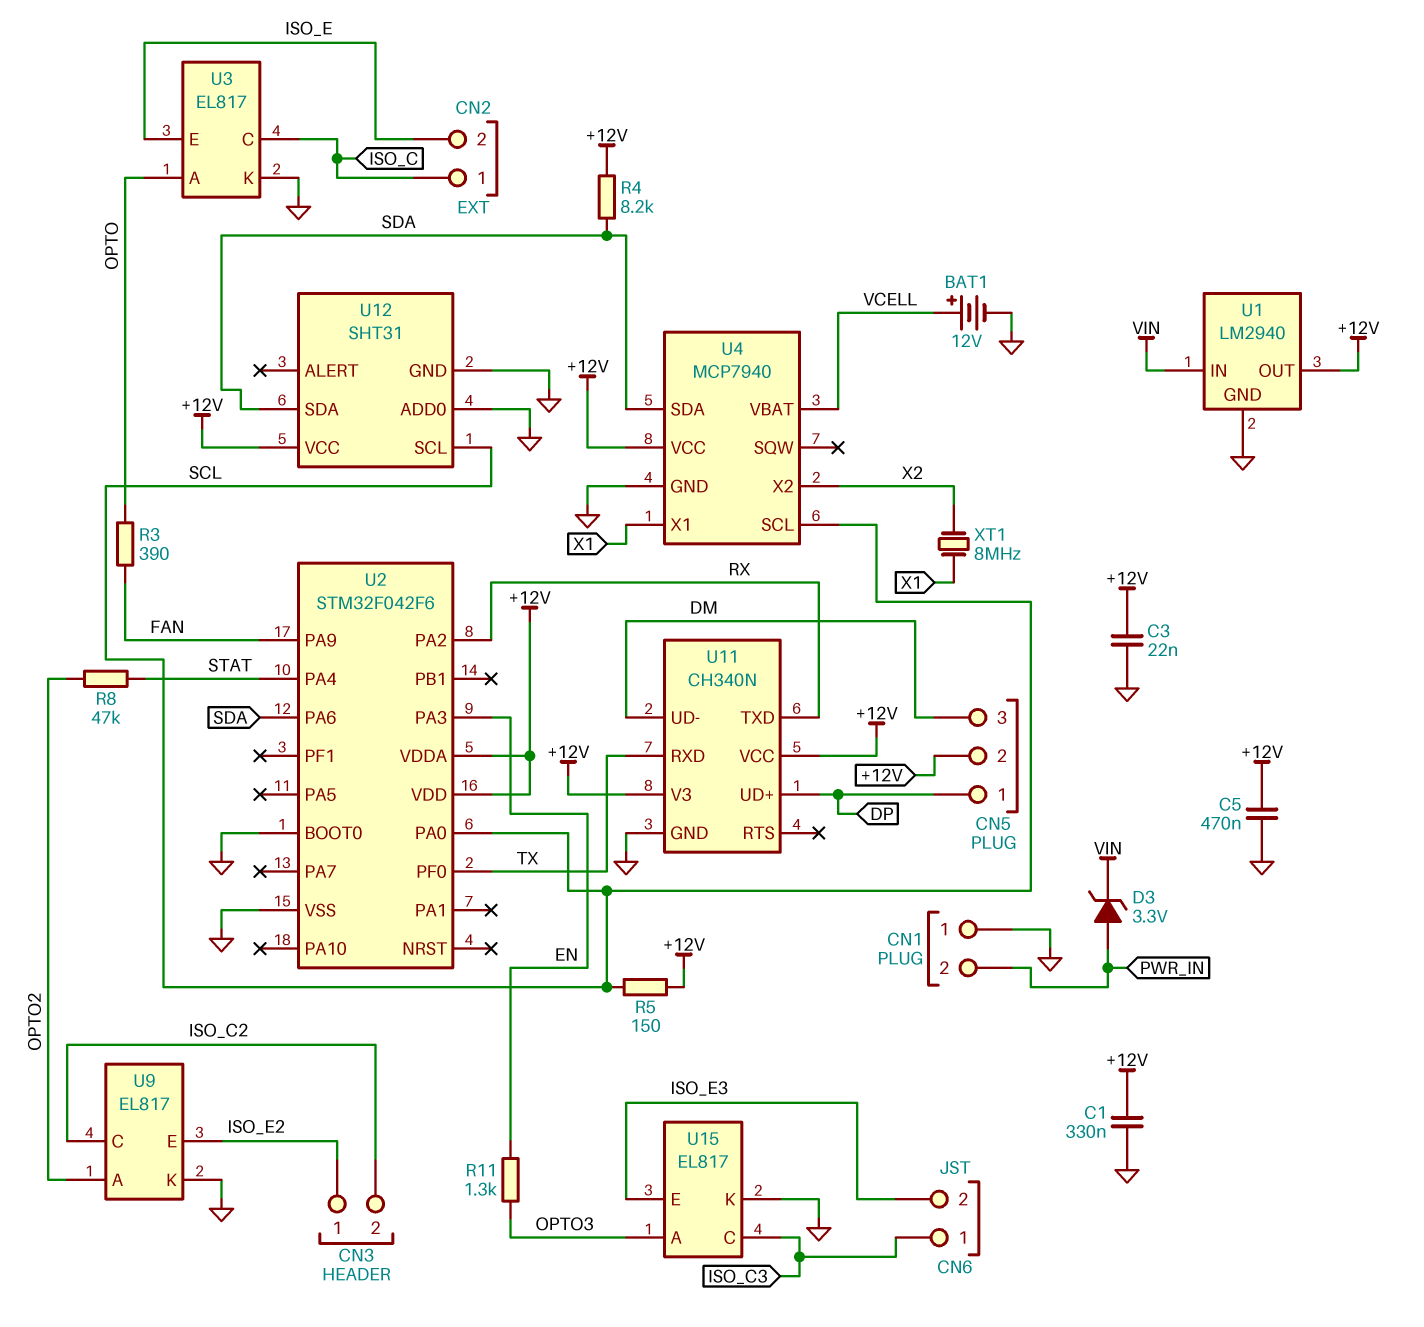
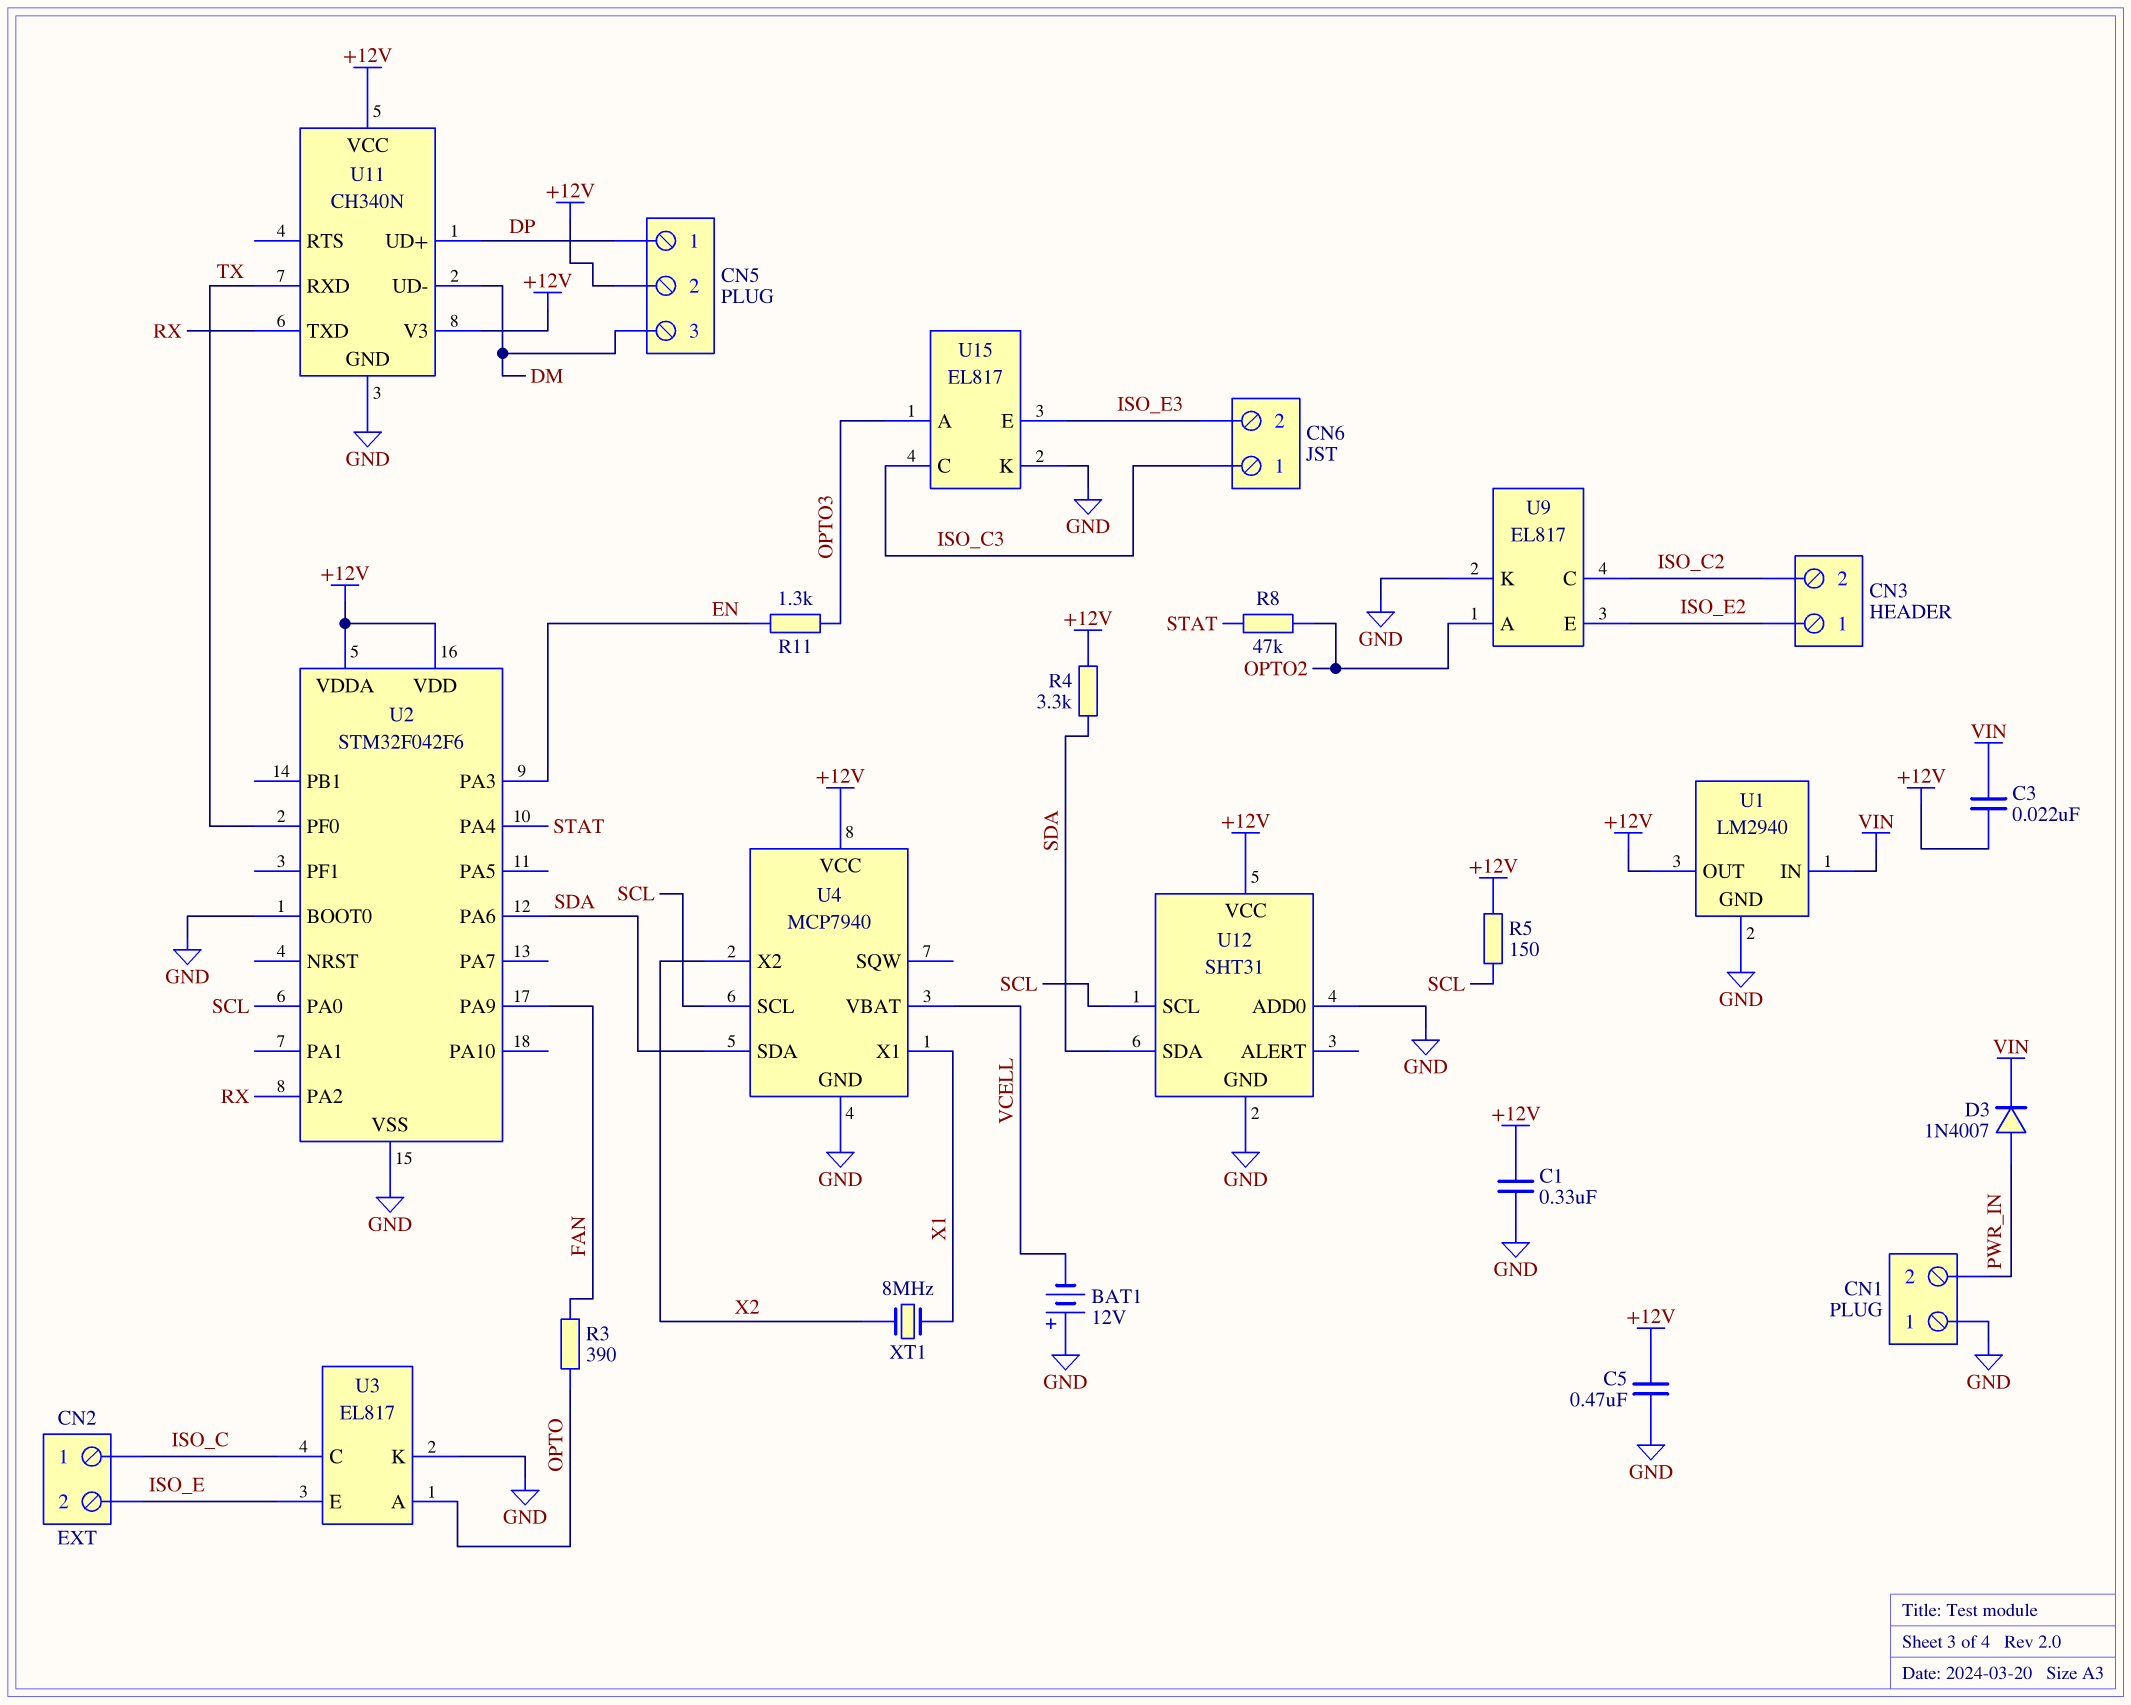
BAT1: 12V (plus VCELL, minus GND) -> 12V (plus GND, minus VCELL)
C3: 22nF (+12V, GND) -> 22nF (+12V, VIN)
D3: zener 3.3V (A PWR_IN, K VIN) -> diode 1N4007 (A PWR_IN, K VIN)
R4: 8.2k (+12V, SDA) -> 3.3k (+12V, SDA)

